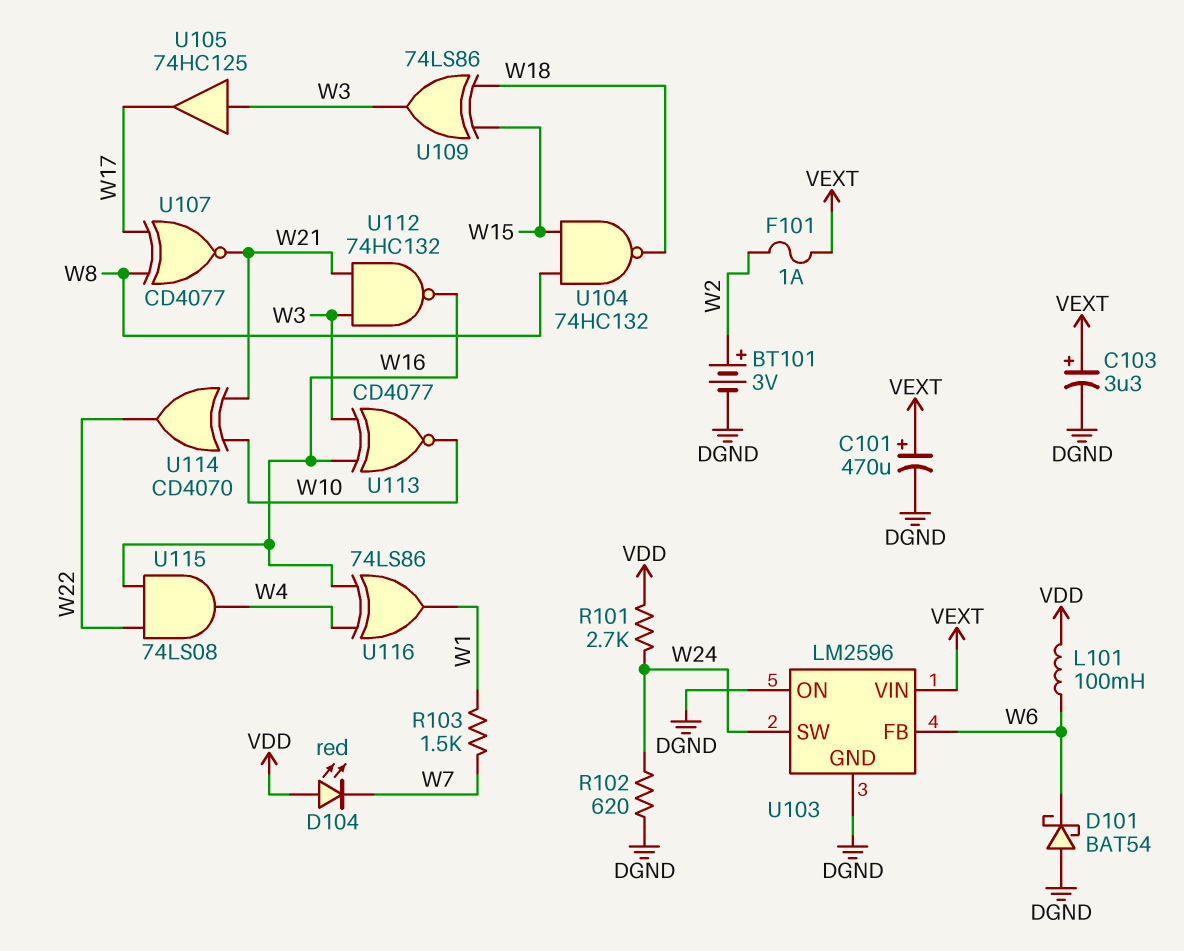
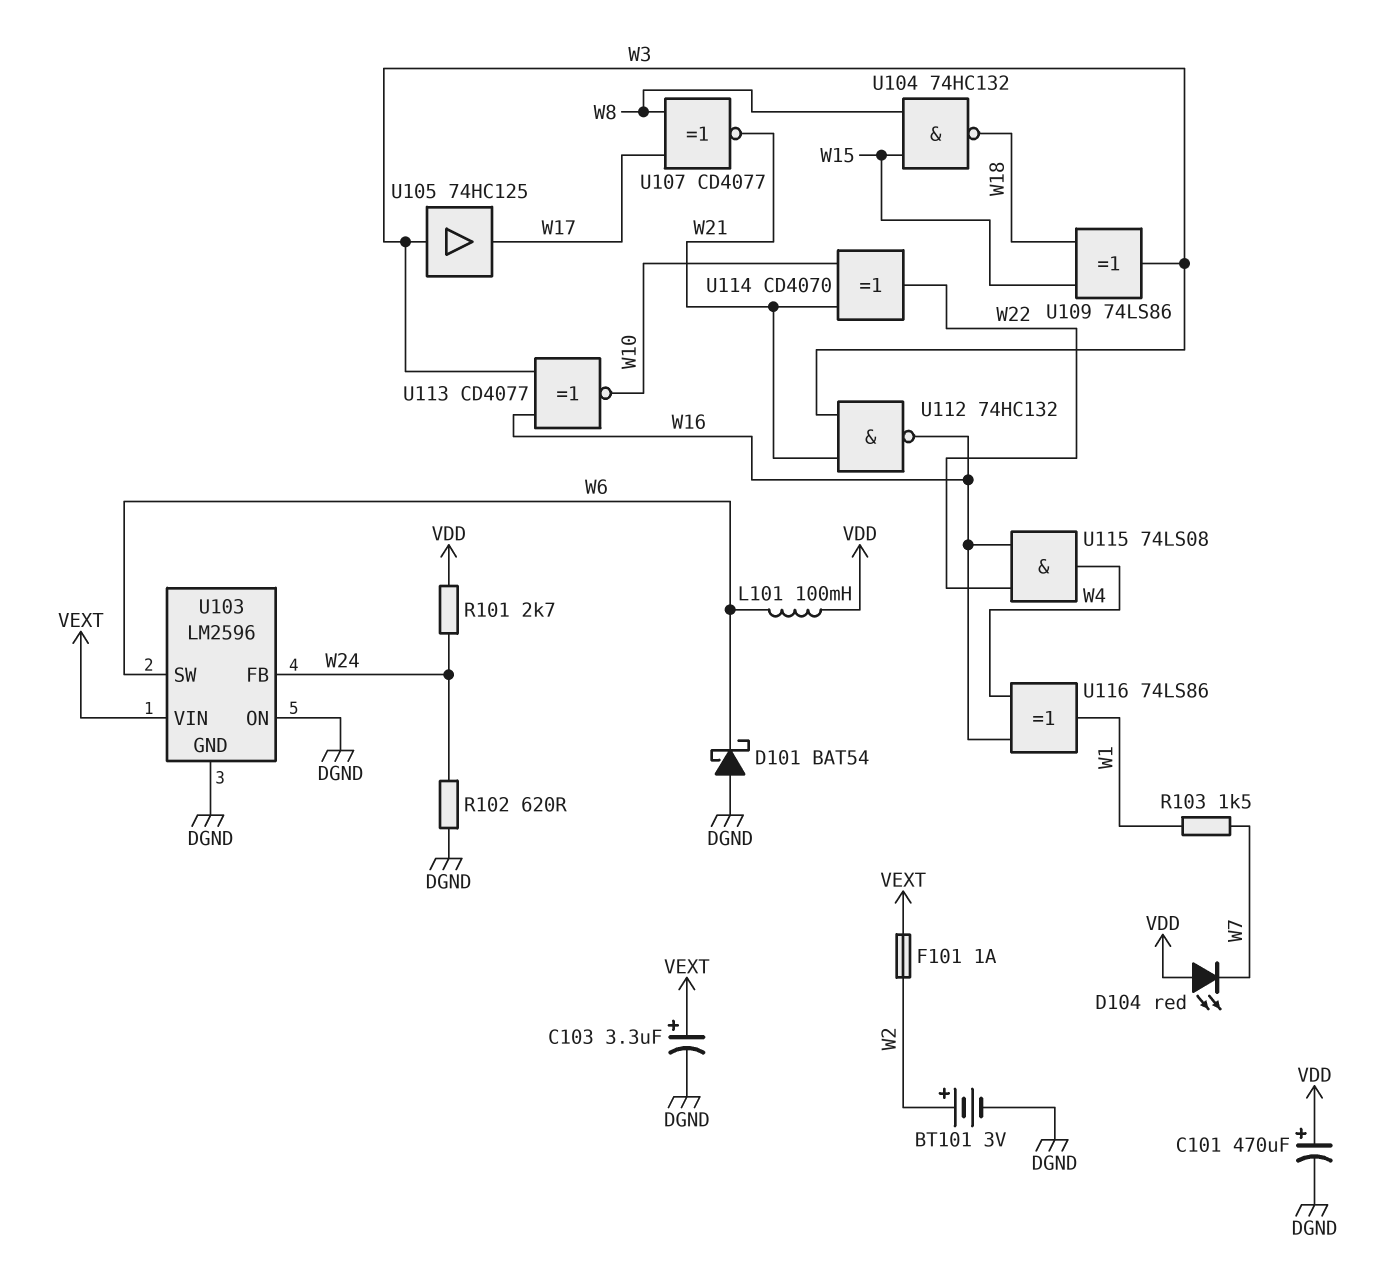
C101: 470uF (plus VEXT, minus DGND) -> 470uF (plus VDD, minus DGND)
U103 pin FB: W6 -> W24
U103 pin SW: W24 -> W6

